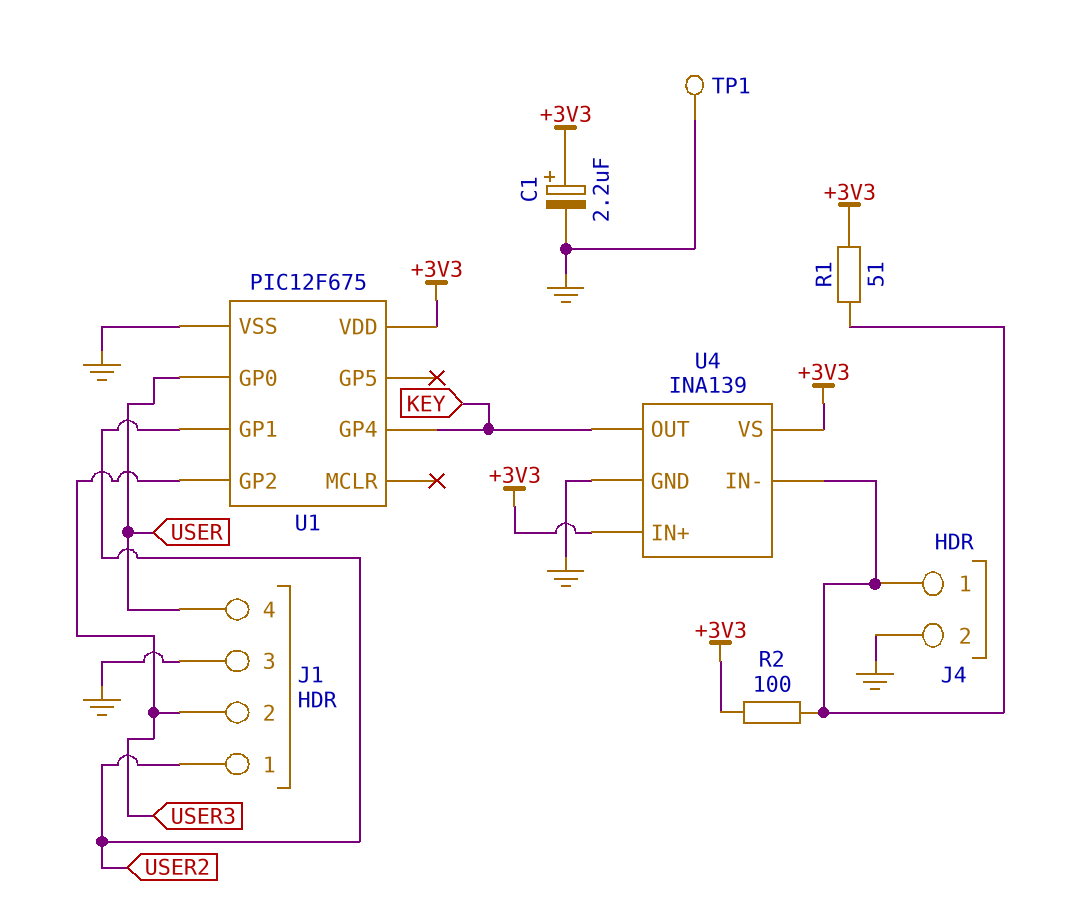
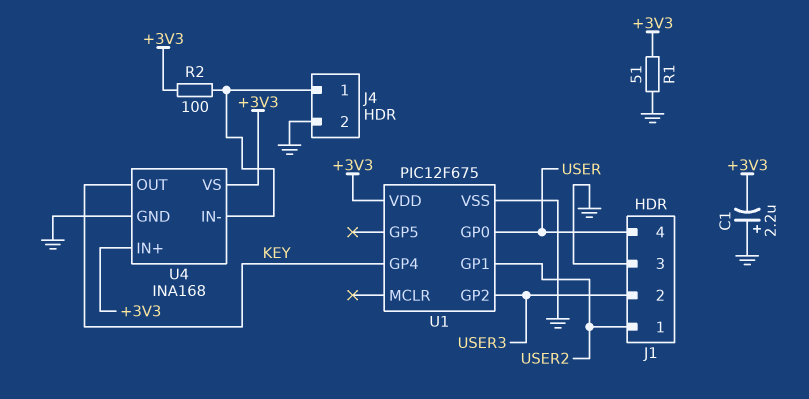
C1: 2.2uF (plus +3V3, minus GND) -> 2.2uF (plus GND, minus +3V3)
R1: 51 (+3V3, J4/1) -> 51 (+3V3, GND)
TP1: test point (GND) -> none
U4: INA139 -> INA168

